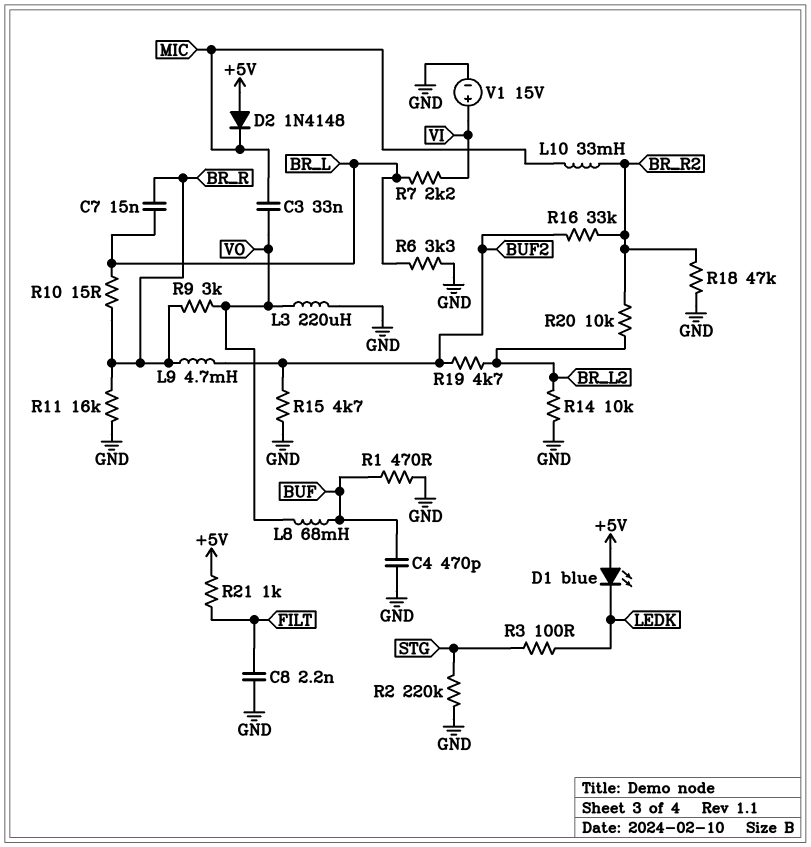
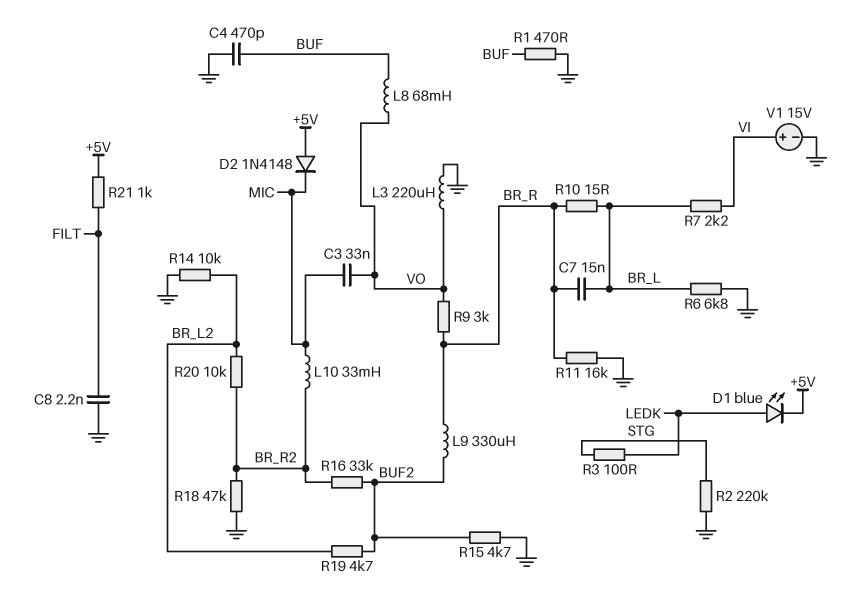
D1: LED blue (A +5V, K LEDK) -> LED blue (A LEDK, K +5V)
L9: 4.7mH (BR_R, BUF2) -> 330uH (BR_R, BUF2)
R6: 3.3k (BR_L, GND) -> 6.8k (BR_L, GND)

